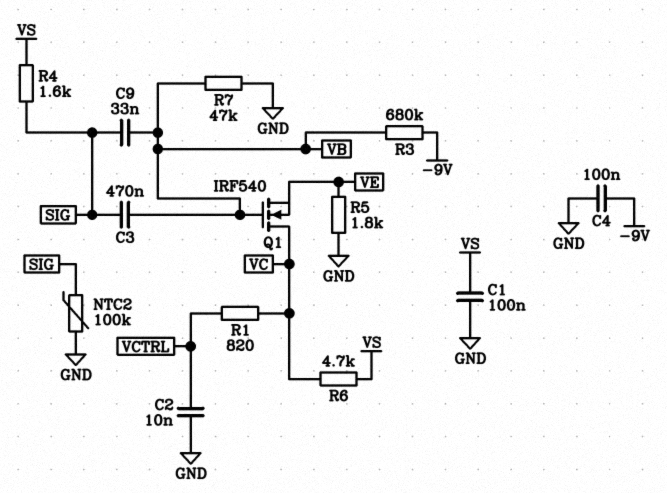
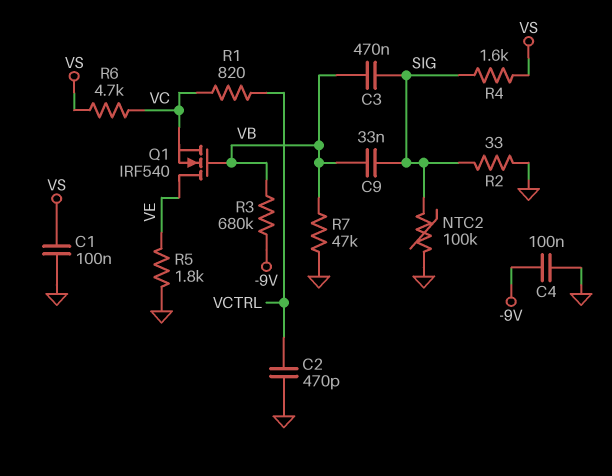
C2: 10nF (GND, VCTRL) -> 470pF (GND, VCTRL)
Q1: NMOS IRF540 (G VB, D VC, S VE) -> NMOS IRF540 (G VB, D VE, S VC)
R2: none -> 33 (GND, SIG)

